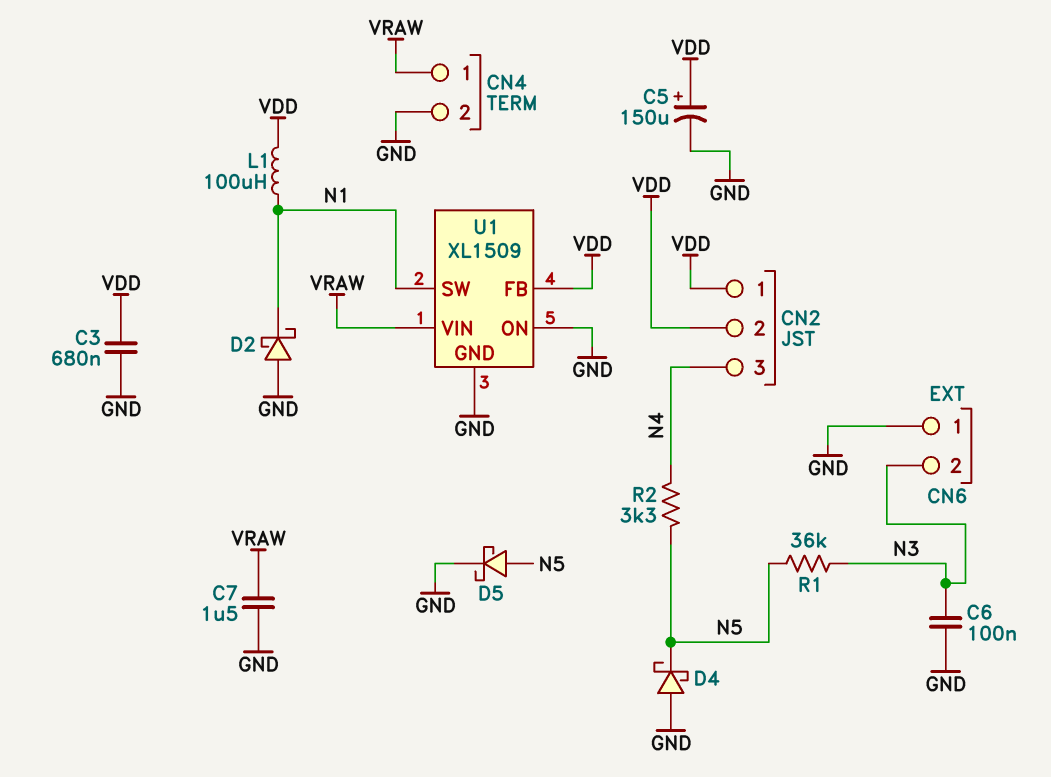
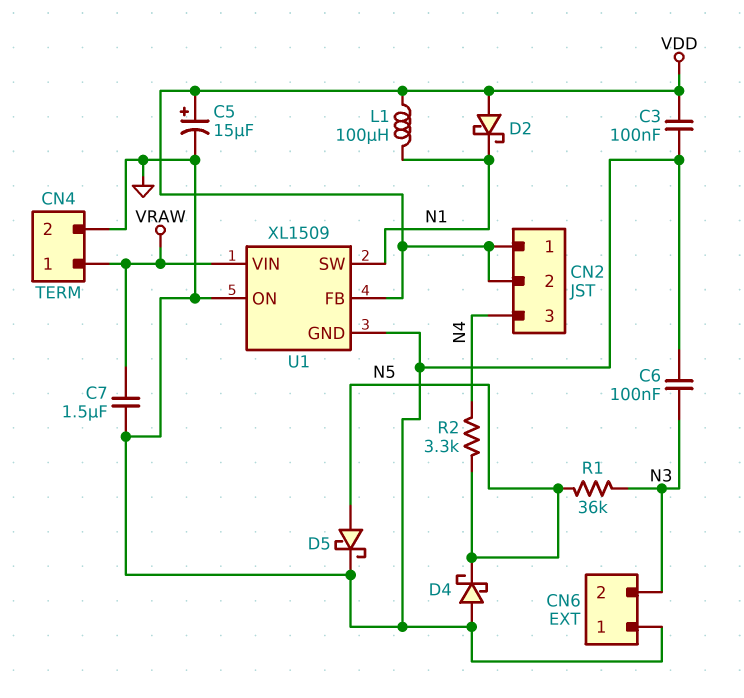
C3: 680nF (GND, VDD) -> 100nF (GND, VDD)
C5: 150uF (plus VDD, minus GND) -> 15uF (plus VDD, minus GND)
D2: schottky (A GND, K N1) -> schottky (A VDD, K N1)

